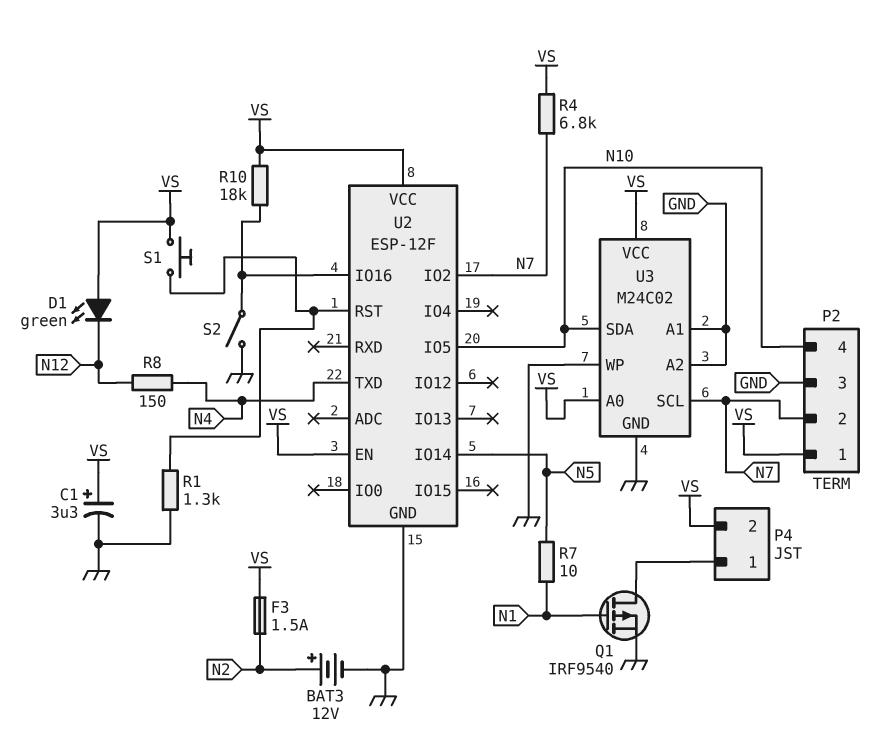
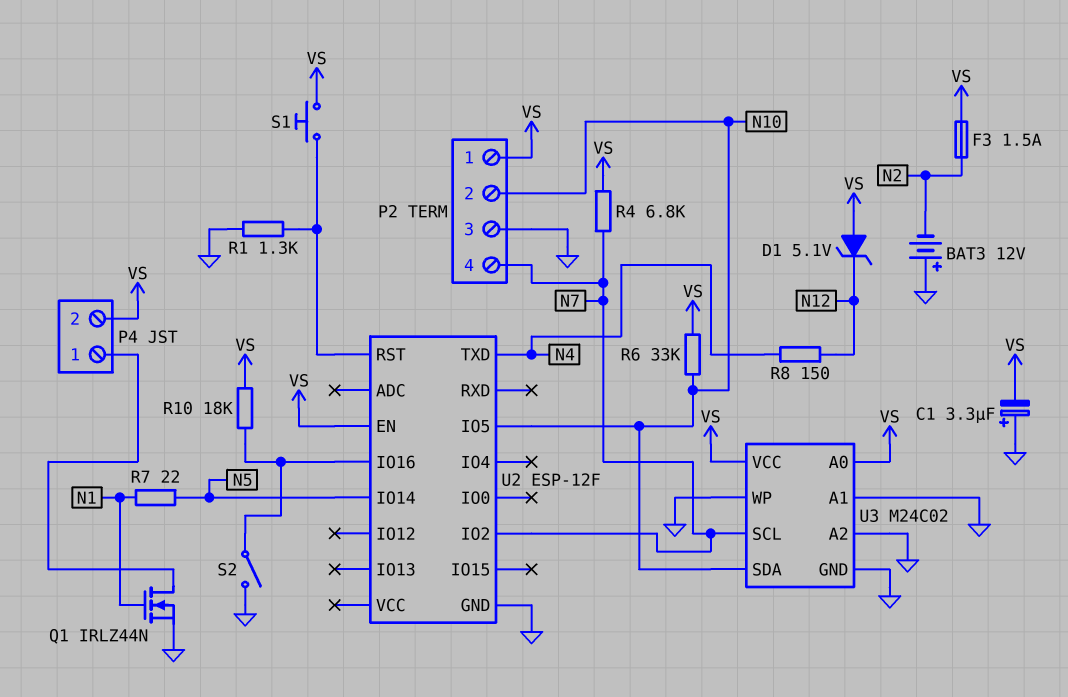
BAT3: 12V (plus N2, minus GND) -> 12V (plus GND, minus N2)
C1: 3.3uF (plus VS, minus GND) -> 3.3uF (plus GND, minus VS)
D1: LED green (A VS, K N12) -> zener 5.1V (A VS, K N12)
P2 pin 2: N7 -> N10
P2 pin 4: N10 -> N7
Q1: PMOS IRF9540 (G N1, D P4/1, S GND) -> NMOS IRLZ44N (G N1, D P4/1, S GND)
R6: none -> 33k (N10, VS)
R7: 10 (N1, N5) -> 22 (N1, N5)
U2 pin VCC: VS -> none

